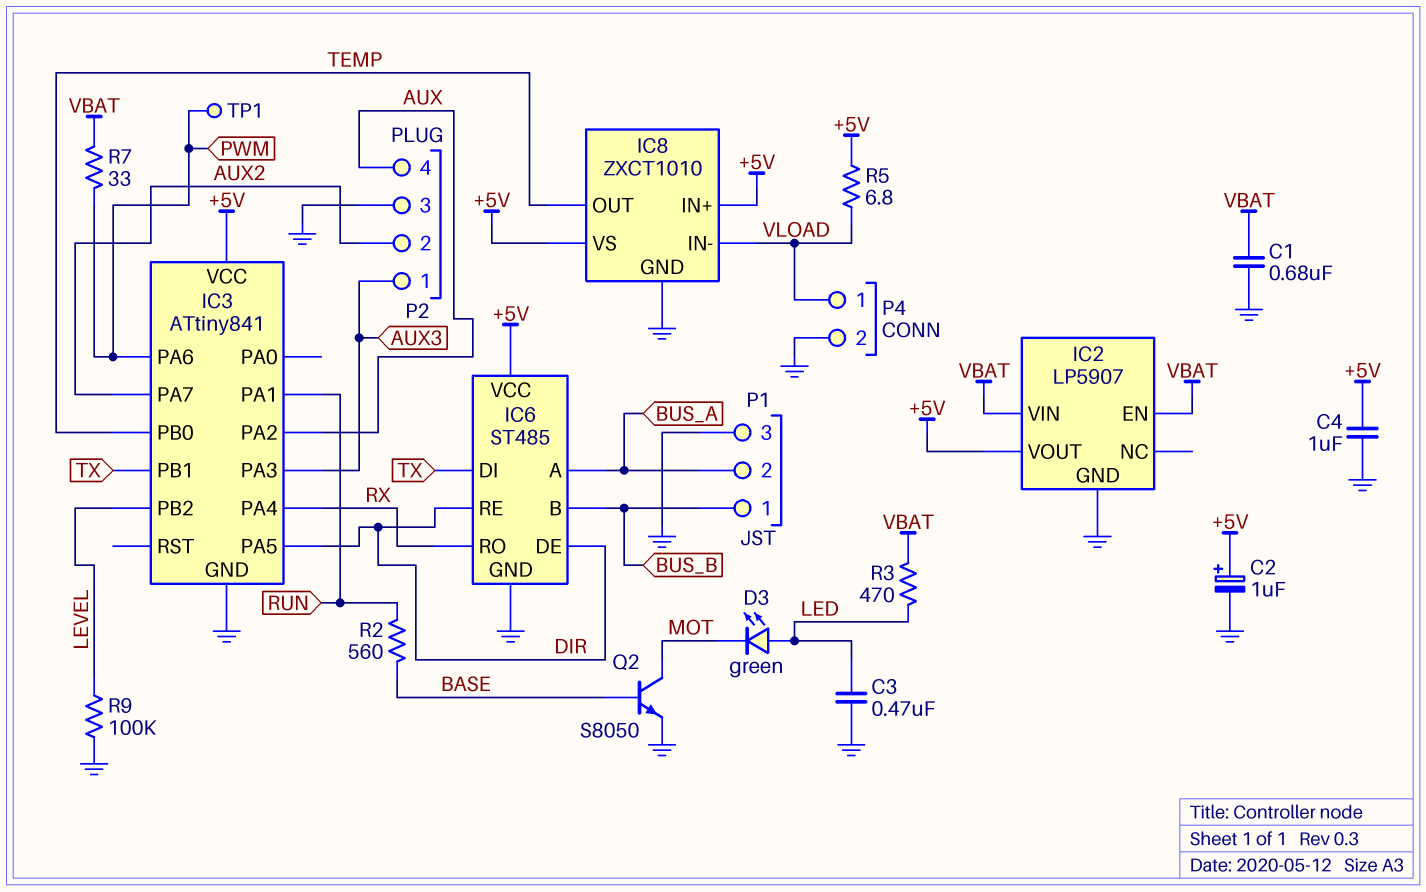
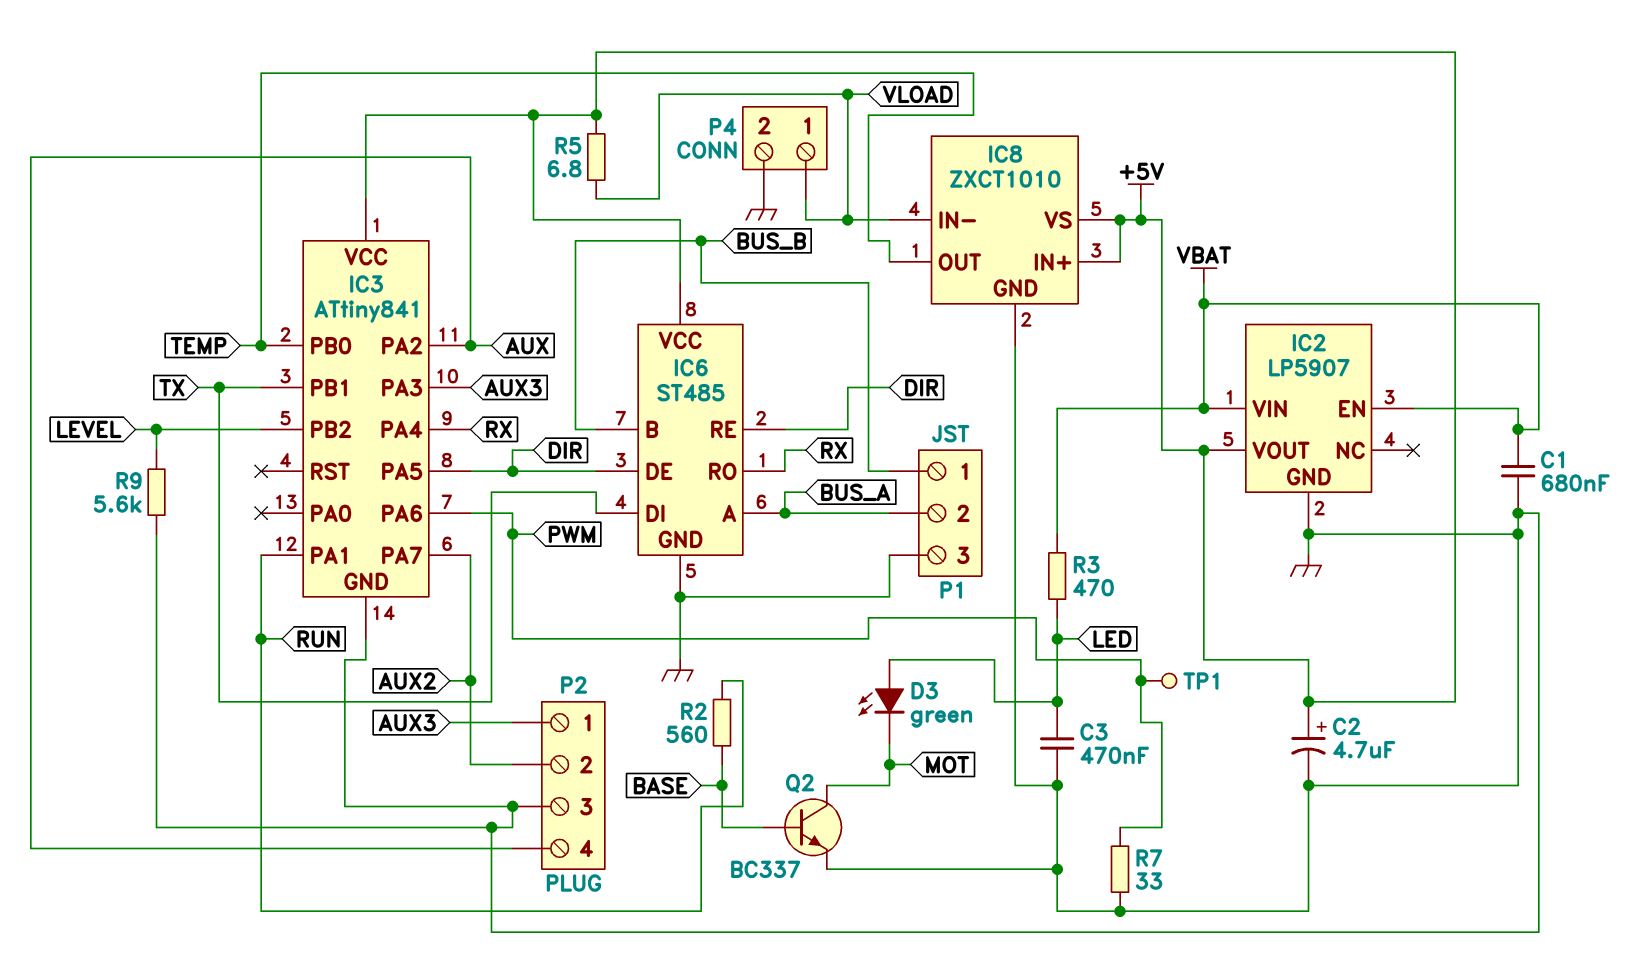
C2: 1uF (plus +5V, minus GND) -> 4.7uF (plus +5V, minus GND)
C4: 1uF (+5V, GND) -> none
Q2: NPN S8050 (B BASE, C MOT, E GND) -> NPN BC337 (B BASE, C MOT, E GND)
R7: 33 (PWM, VBAT) -> 33 (GND, PWM)
R9: 100k (GND, LEVEL) -> 5.6k (GND, LEVEL)

